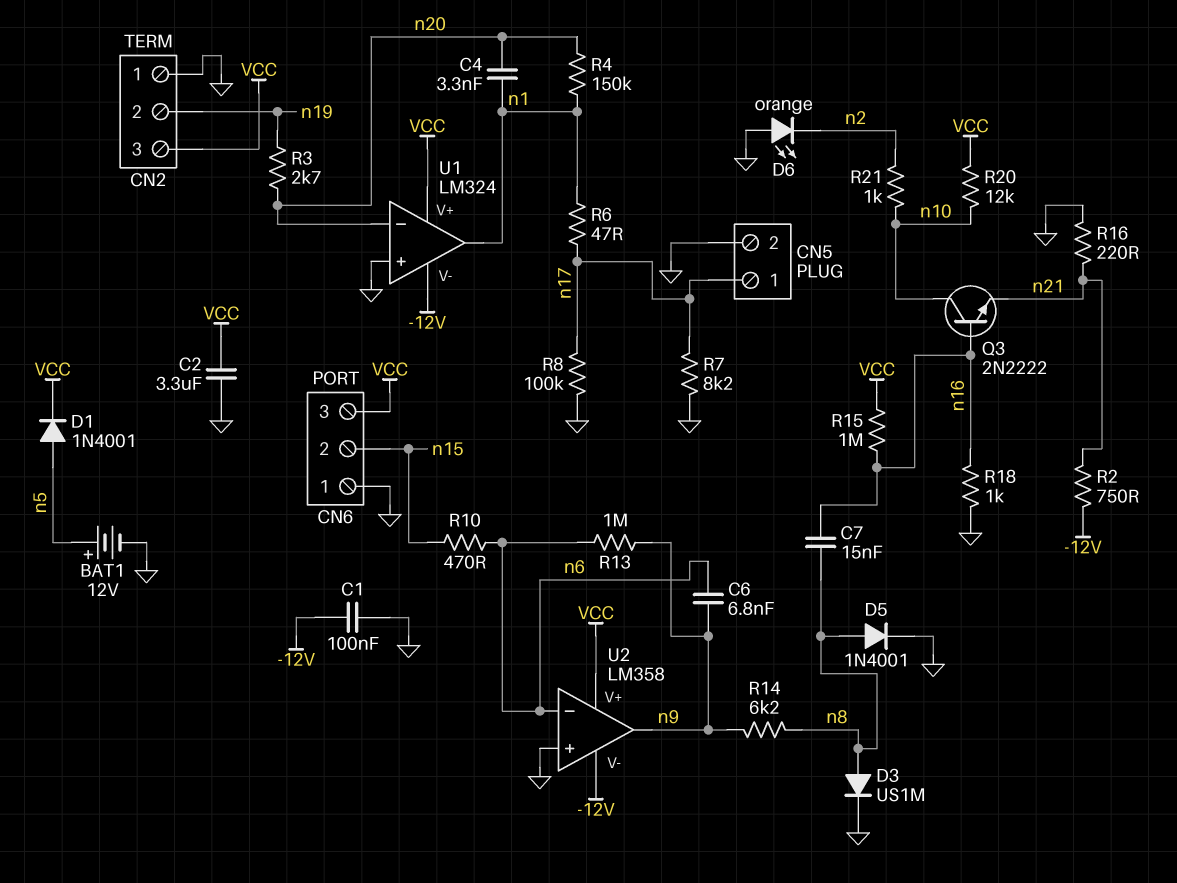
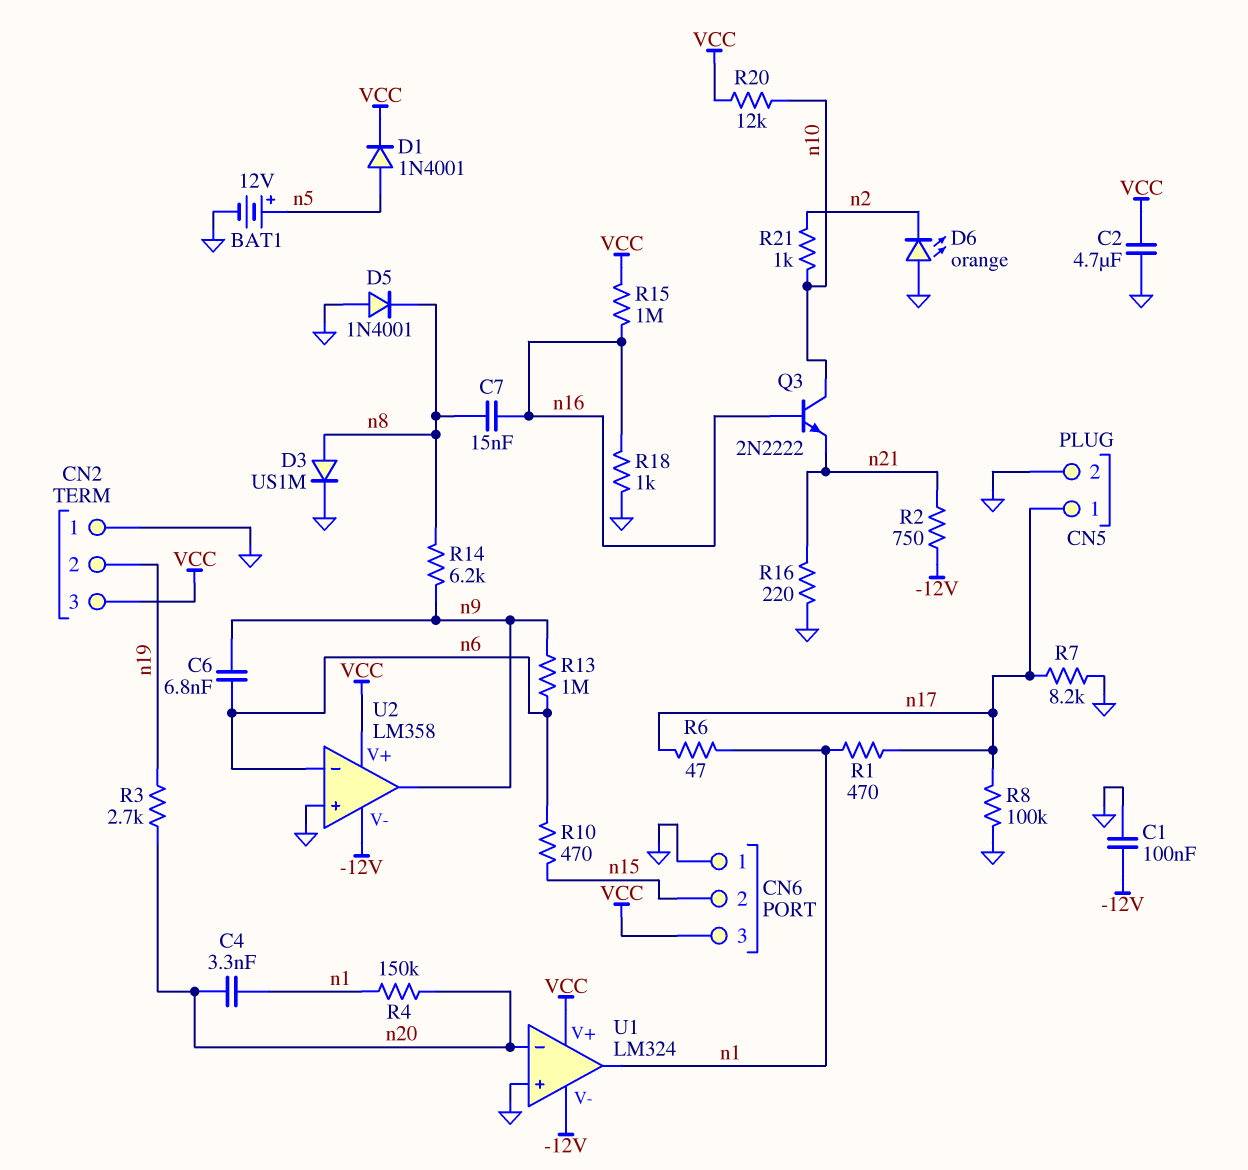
C2: 3.3uF (GND, VCC) -> 4.7uF (GND, VCC)
D5: diode 1N4001 (A n8, K GND) -> diode 1N4001 (A GND, K n8)
R1: none -> 470 (n1, n17)

